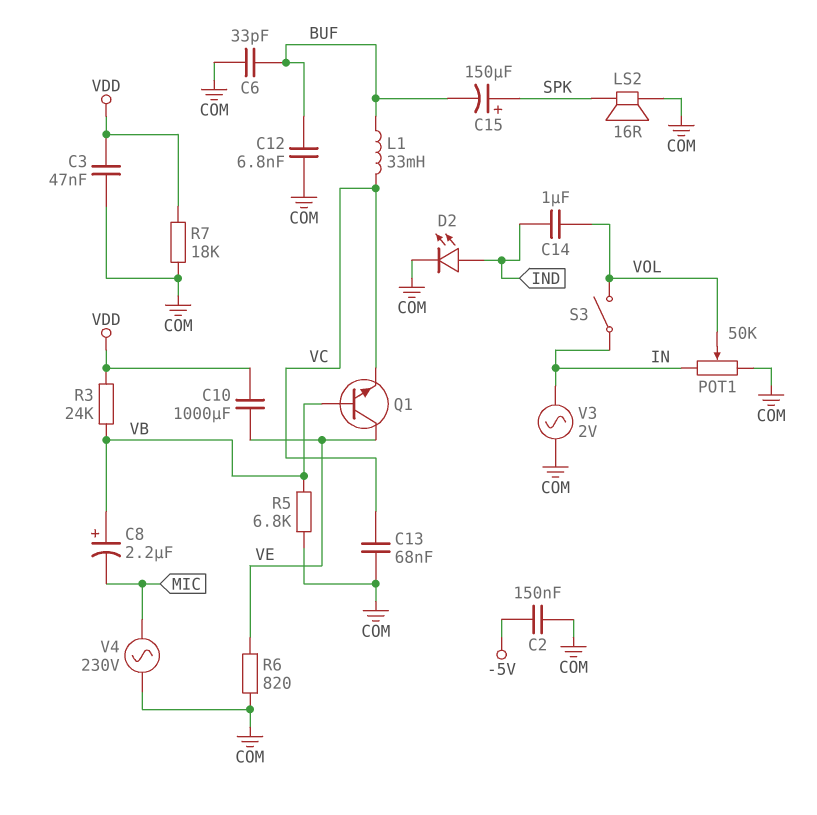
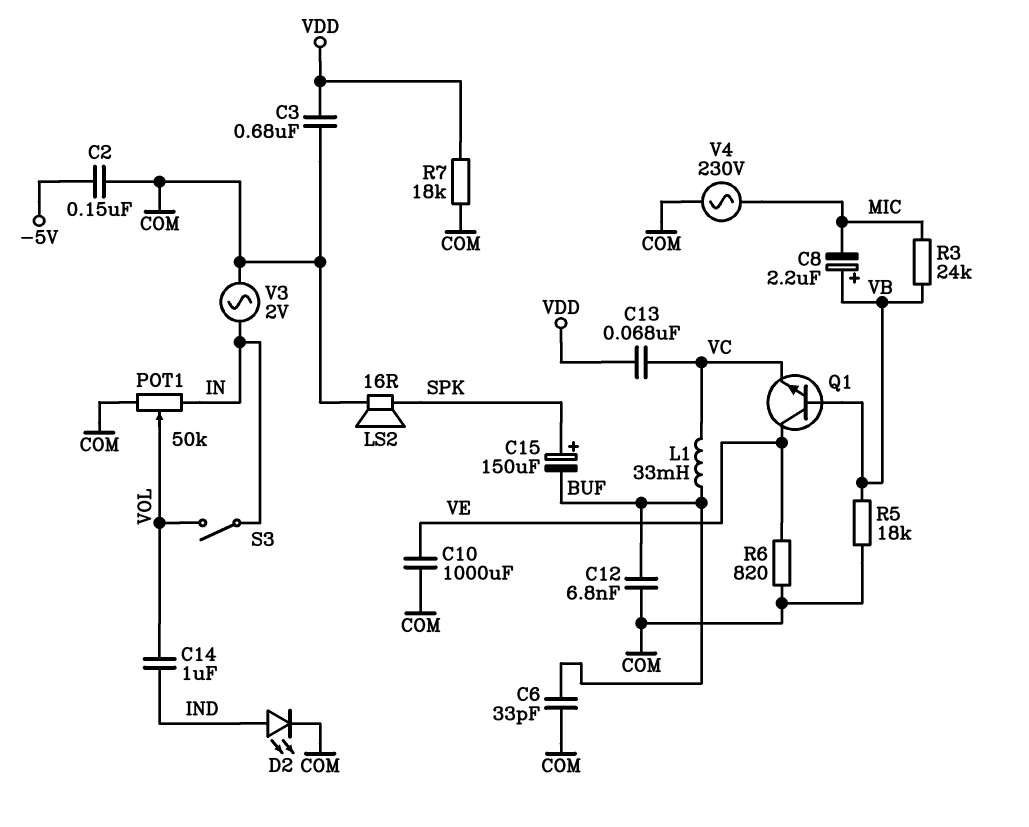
C3: 47nF (COM, VDD) -> 680nF (COM, VDD)
C10: 1000uF (VDD, VE) -> 1000uF (COM, VE)
C13: 68nF (COM, VC) -> 68nF (VC, VDD)
R3: 24k (VB, VDD) -> 24k (MIC, VB)
R5: 6.8k (COM, VB) -> 18k (COM, VB)

